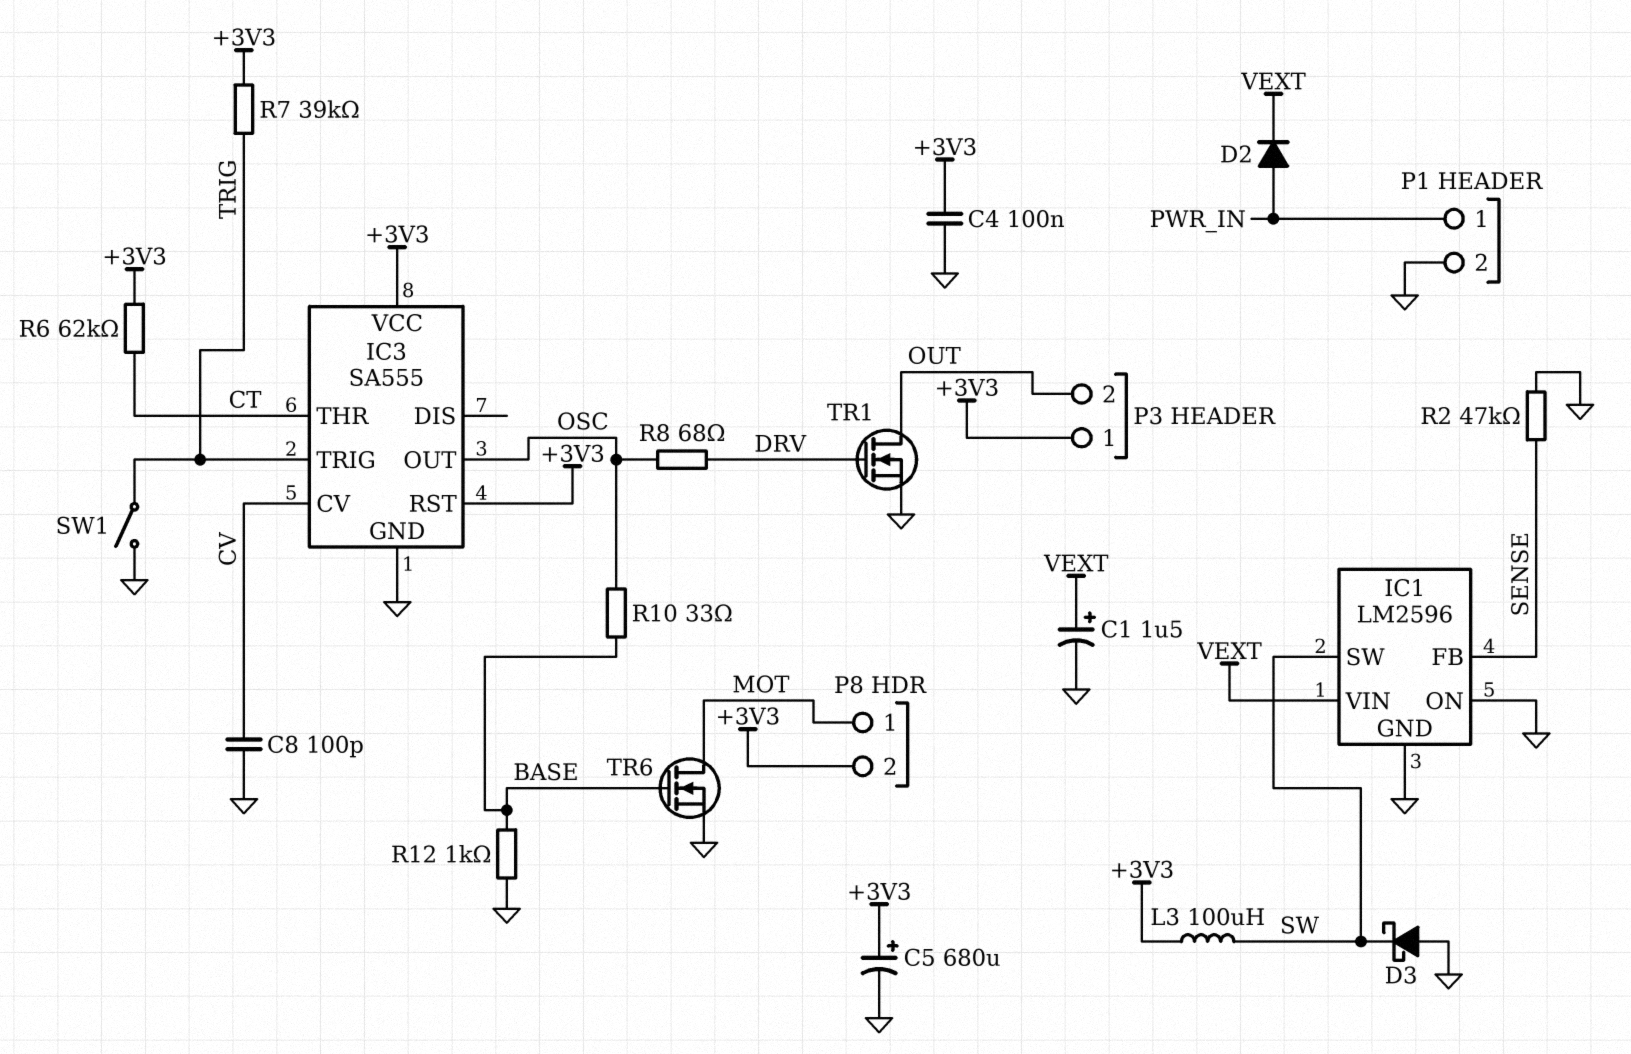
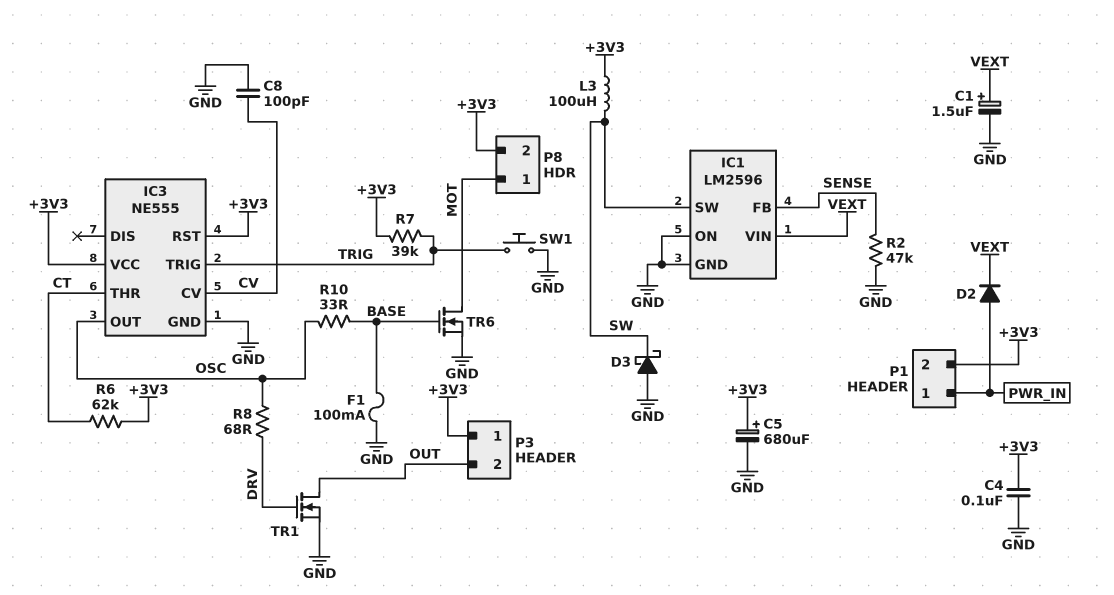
F1: none -> 100mA (BASE, GND)
IC3: SA555 -> NE555
P1 pin 2: GND -> +3V3
R12: 1k (BASE, GND) -> none
SW1: switch (GND, TRIG) -> button (GND, TRIG)

